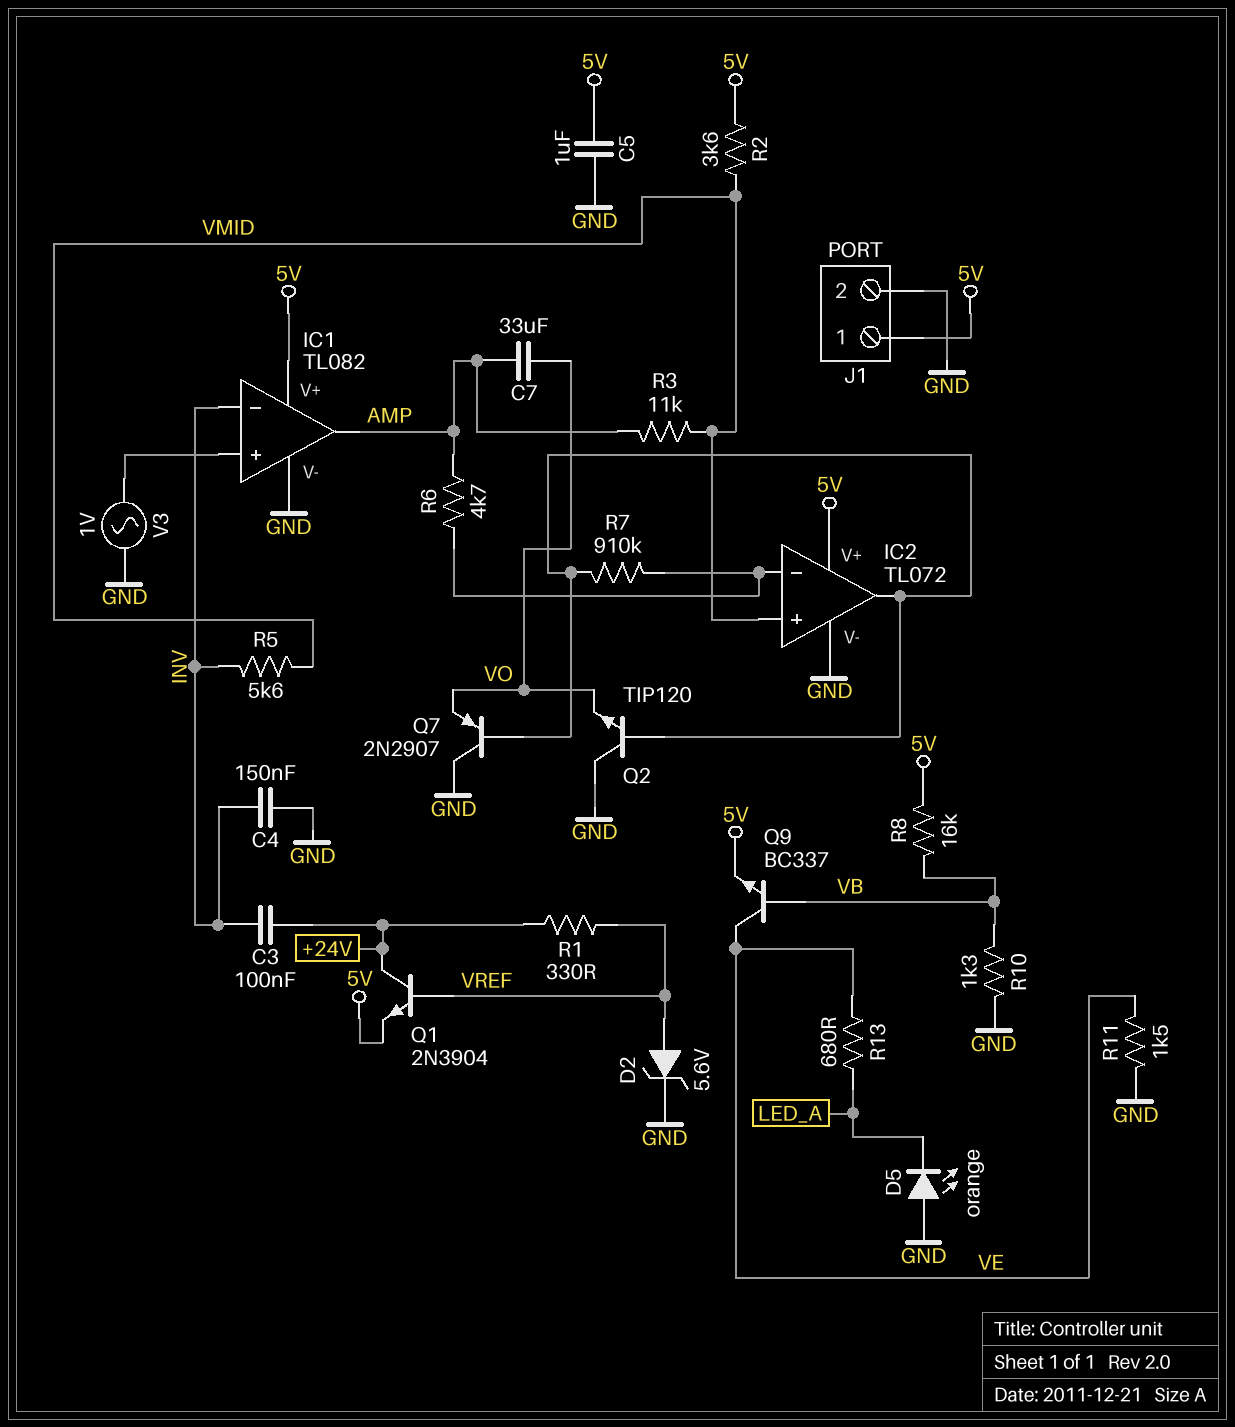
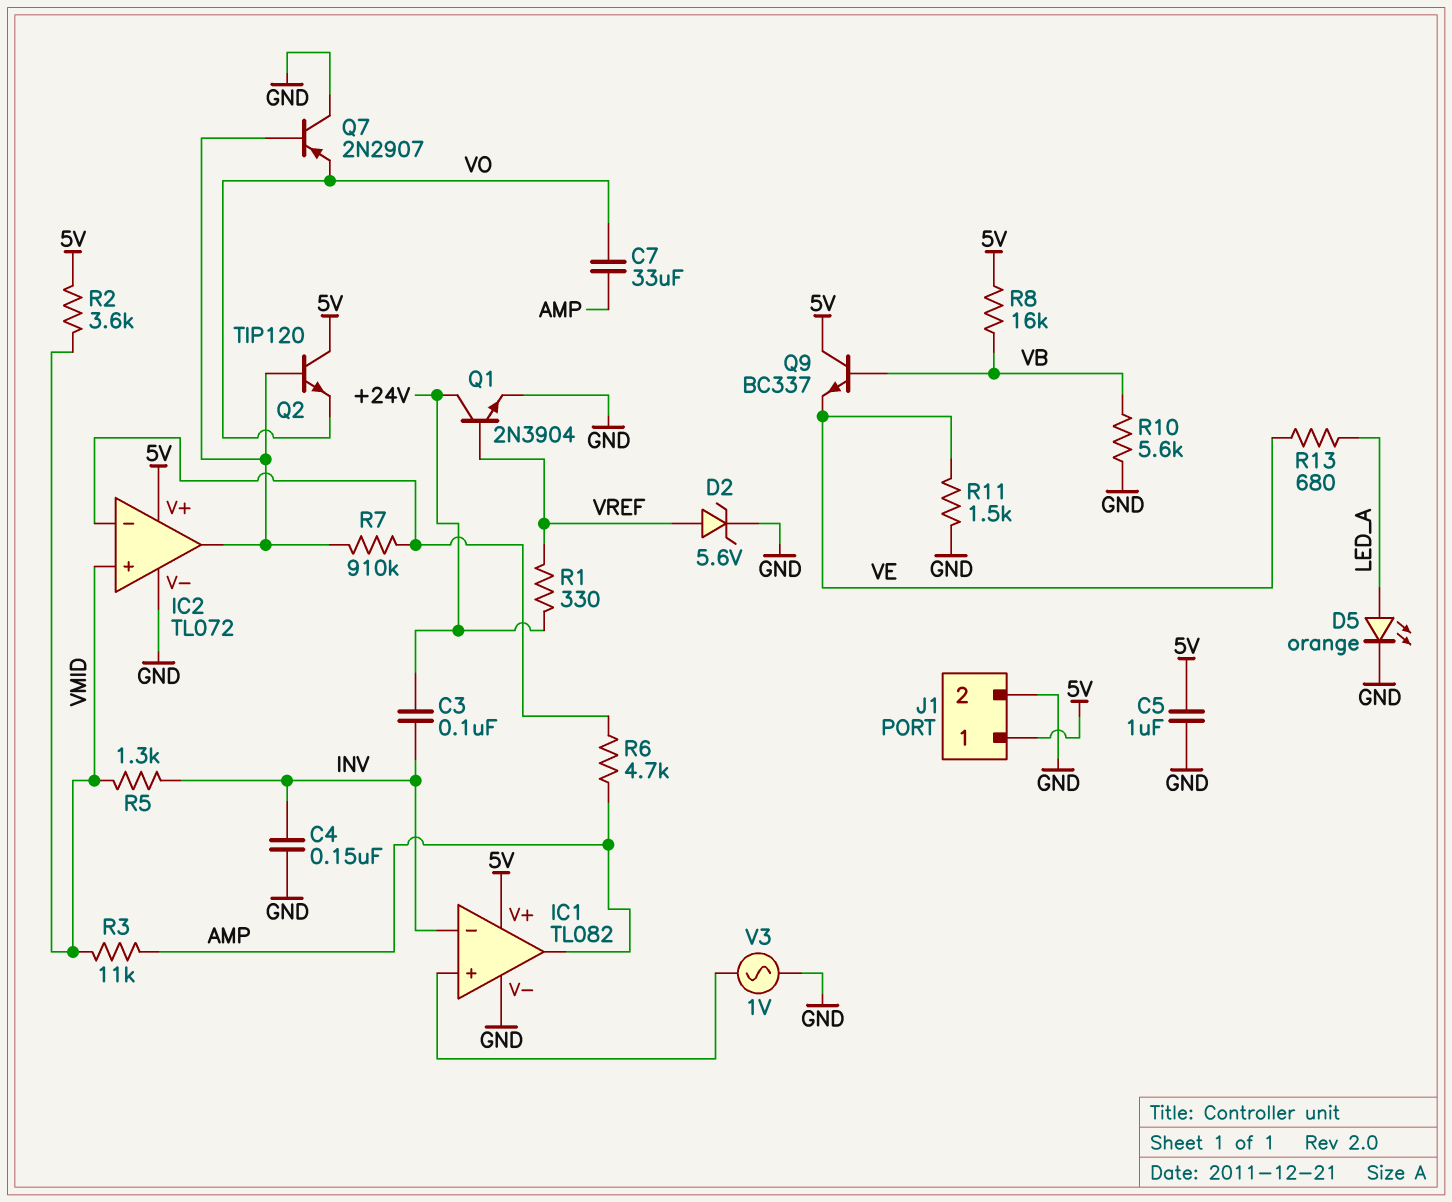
D5: LED orange (A GND, K LED_A) -> LED orange (A LED_A, K GND)
Q1: NPN 2N3904 (B VREF, C +24V, E 5V) -> NPN 2N3904 (B VREF, C +24V, E GND)
Q2: NPN TIP120 (B IC2/out, C GND, E VO) -> NPN TIP120 (B IC2/out, C 5V, E VO)
Q9: NPN BC337 (B VB, C VE, E 5V) -> NPN BC337 (B VB, C 5V, E VE)
R5: 5.6k (INV, VMID) -> 1.3k (INV, VMID)
R10: 1.3k (GND, VB) -> 5.6k (GND, VB)

